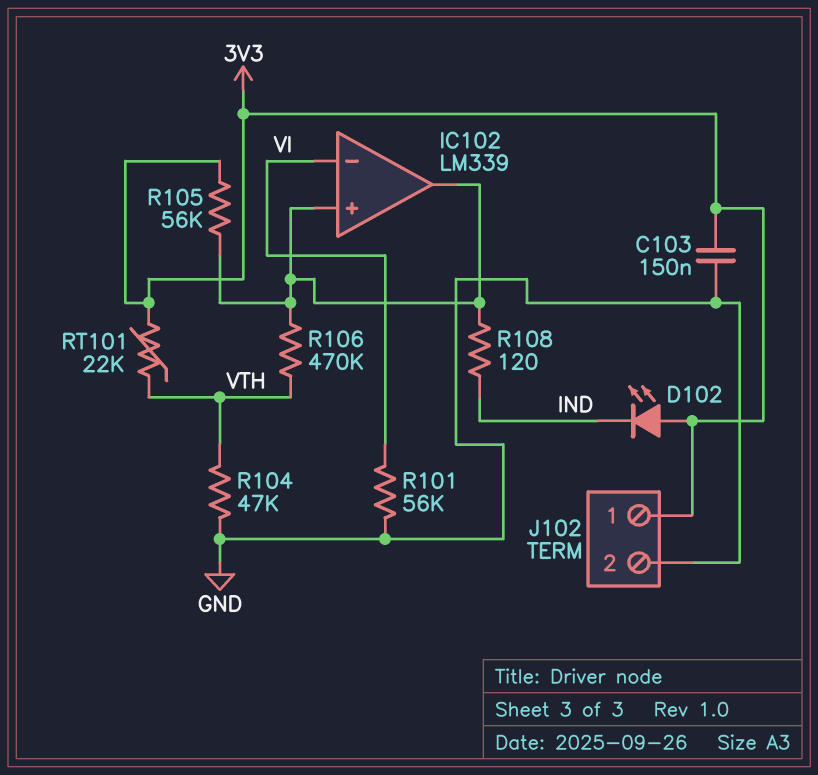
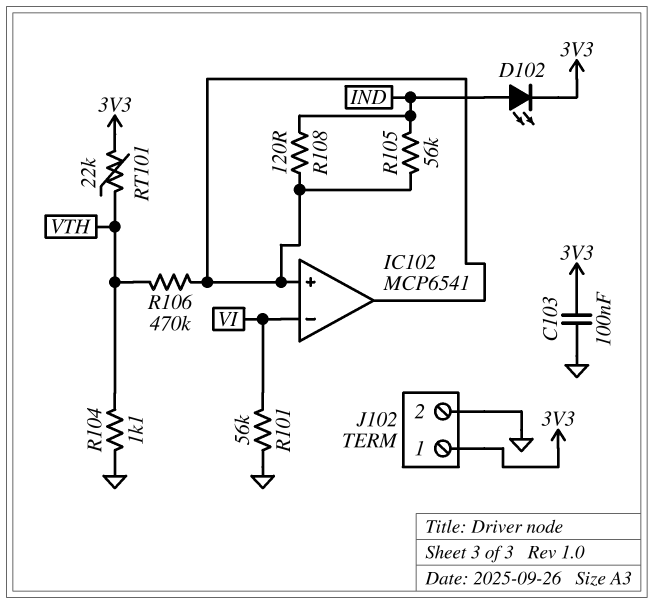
C103: 150nF (3V3, GND) -> 100nF (3V3, GND)
D102: LED (A 3V3, K IND) -> LED (A IND, K 3V3)
IC102: LM339 -> MCP6541
R104: 47k (GND, VTH) -> 1.1k (GND, VTH)
R105: 56k (3V3, IC102/in+) -> 56k (IC102/in+, IND)

